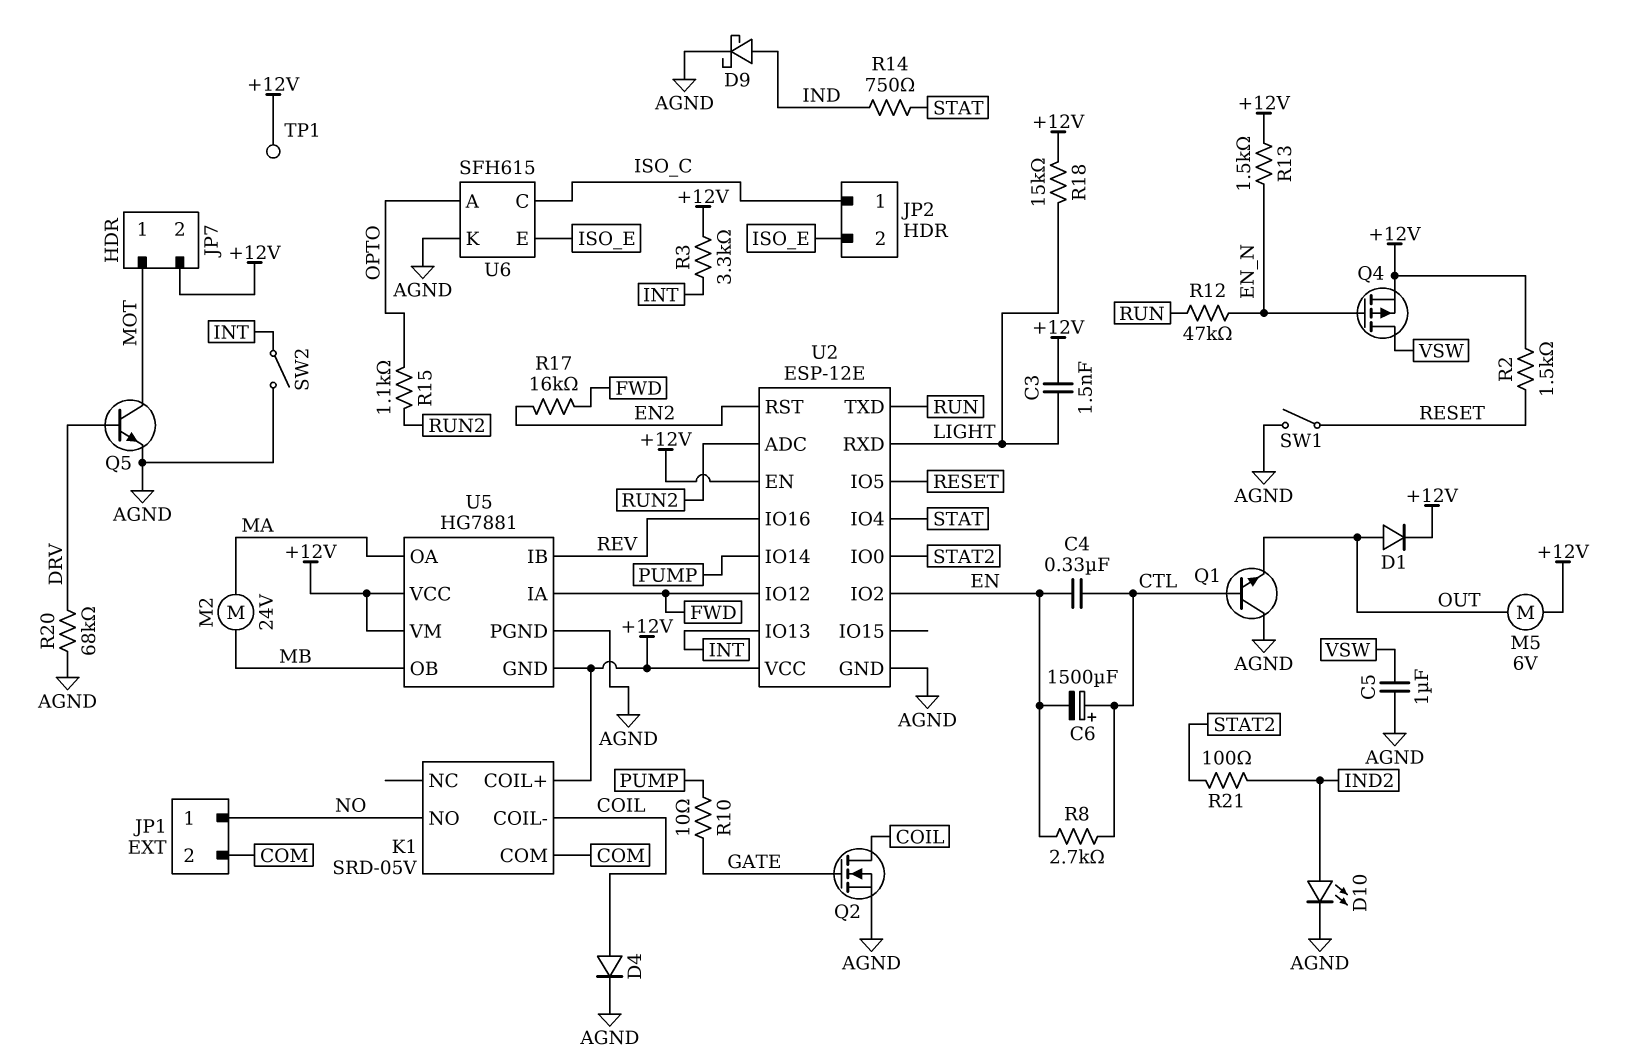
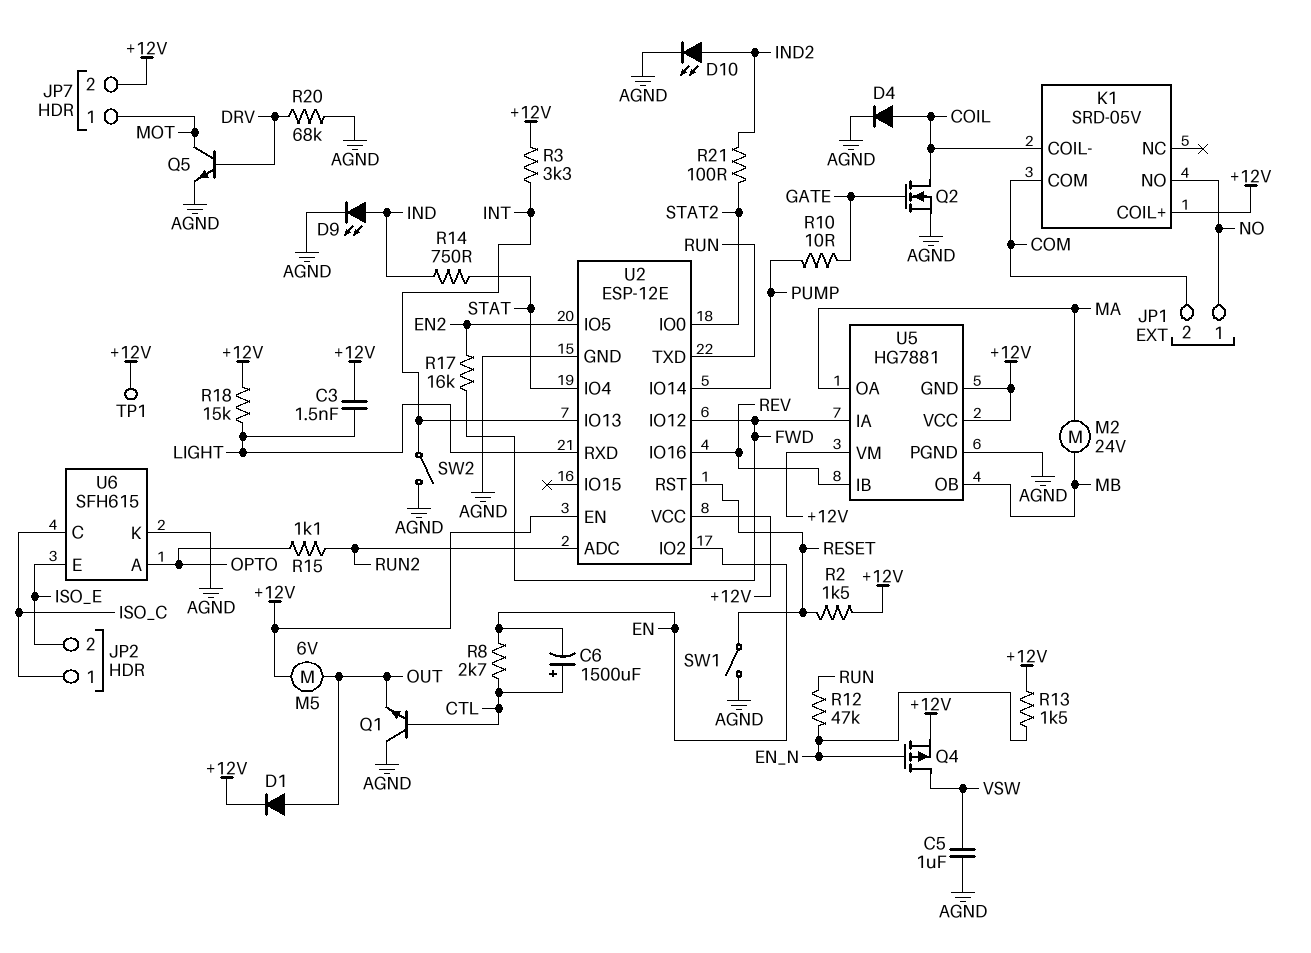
C4: 330nF (CTL, EN) -> none
D9: schottky (A IND, K AGND) -> LED (A IND, K AGND)
U2 pin IO5: RESET -> EN2
U2 pin RST: EN2 -> RESET

